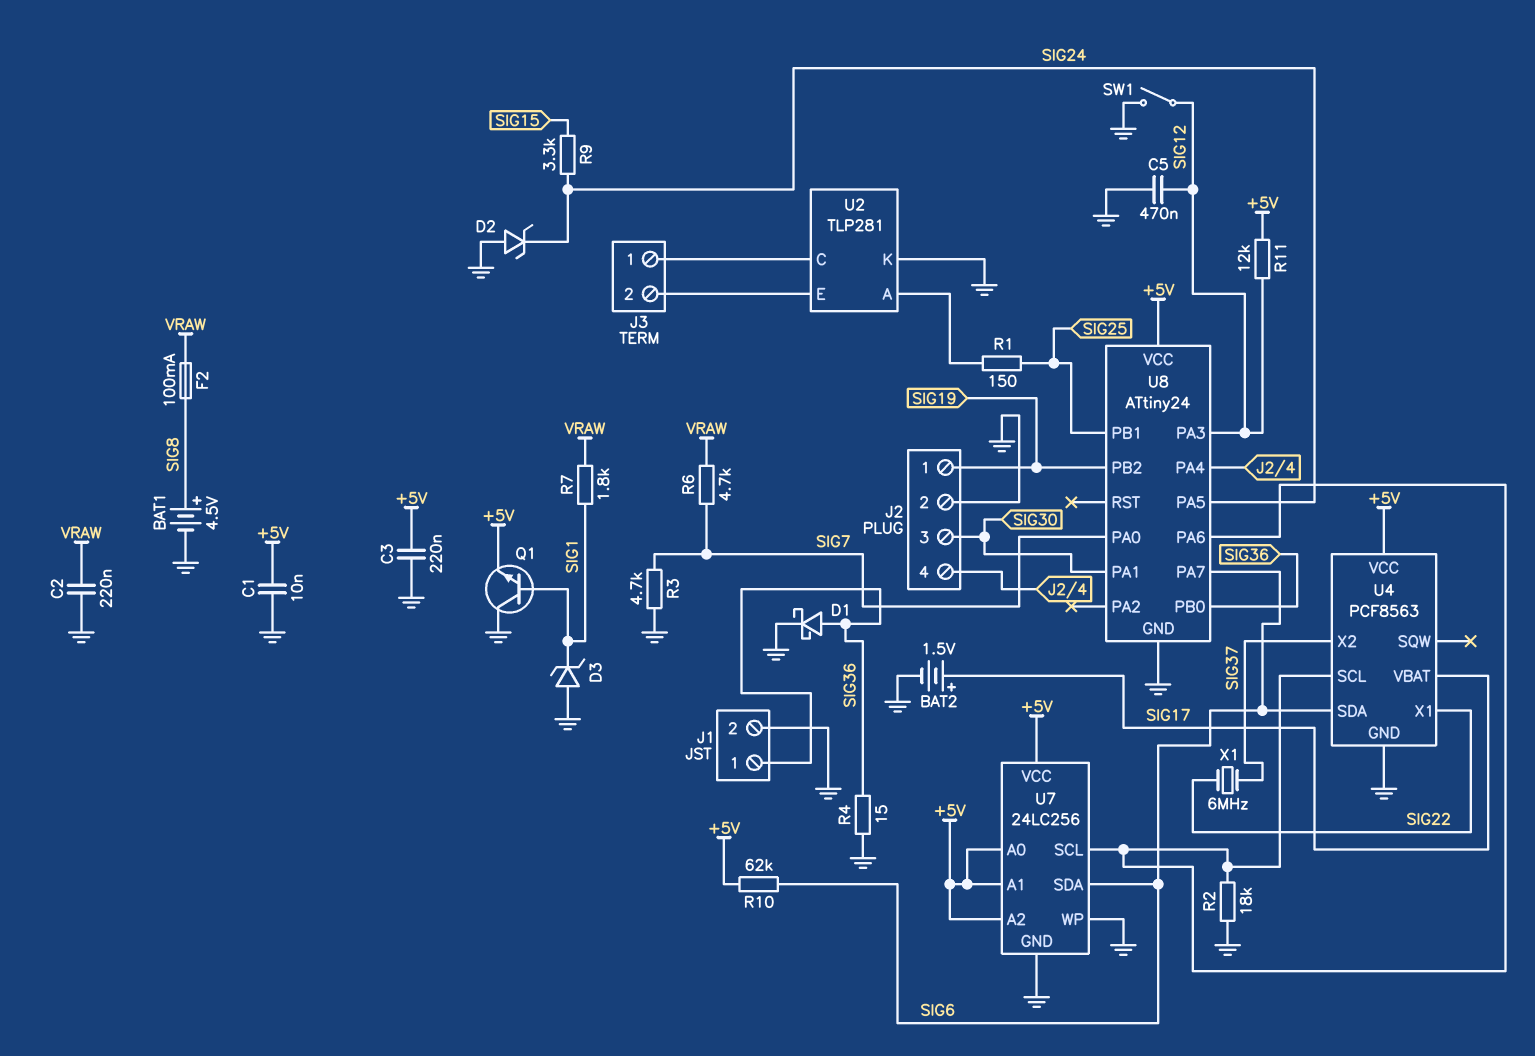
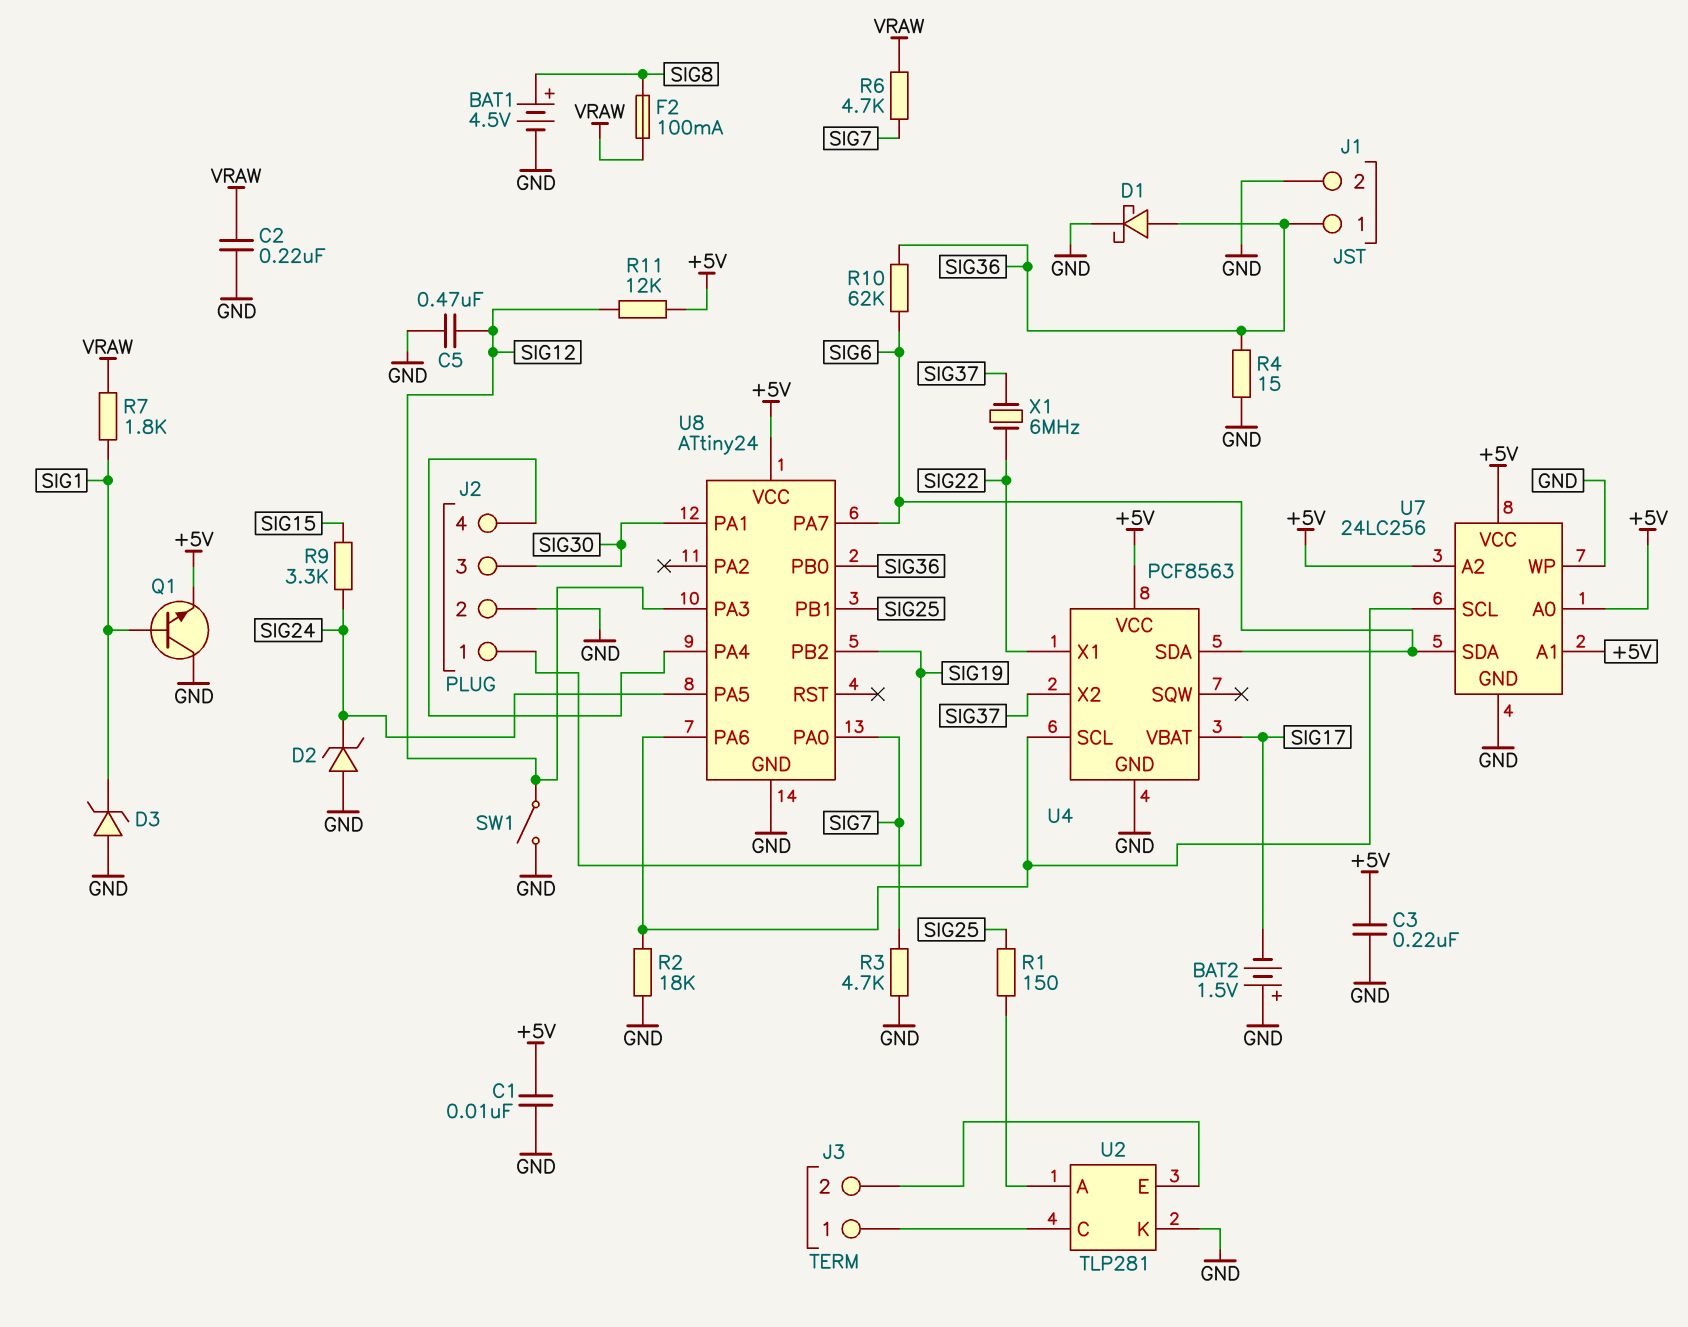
BAT2: 1.5V (plus SIG17, minus GND) -> 1.5V (plus GND, minus SIG17)
R10: 62k (+5V, SIG6) -> 62k (SIG6, SIG36)

